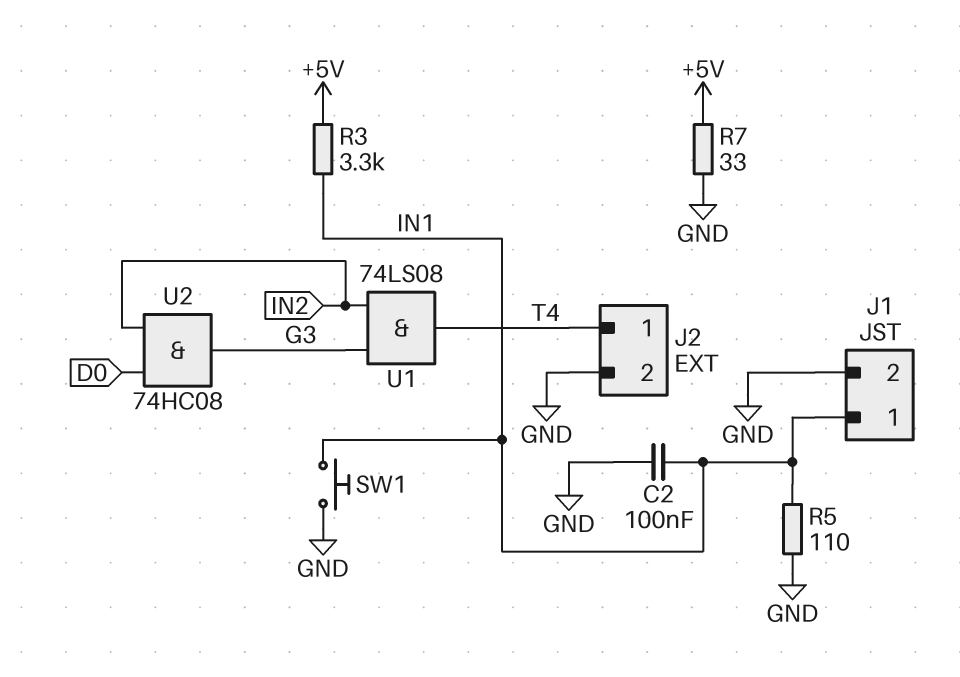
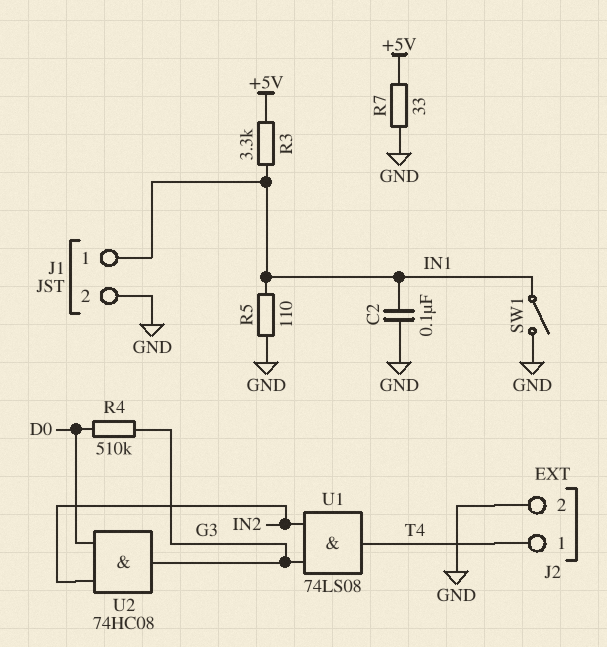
R4: none -> 510k (D0, G3)
SW1: button (GND, IN1) -> switch (GND, IN1)

